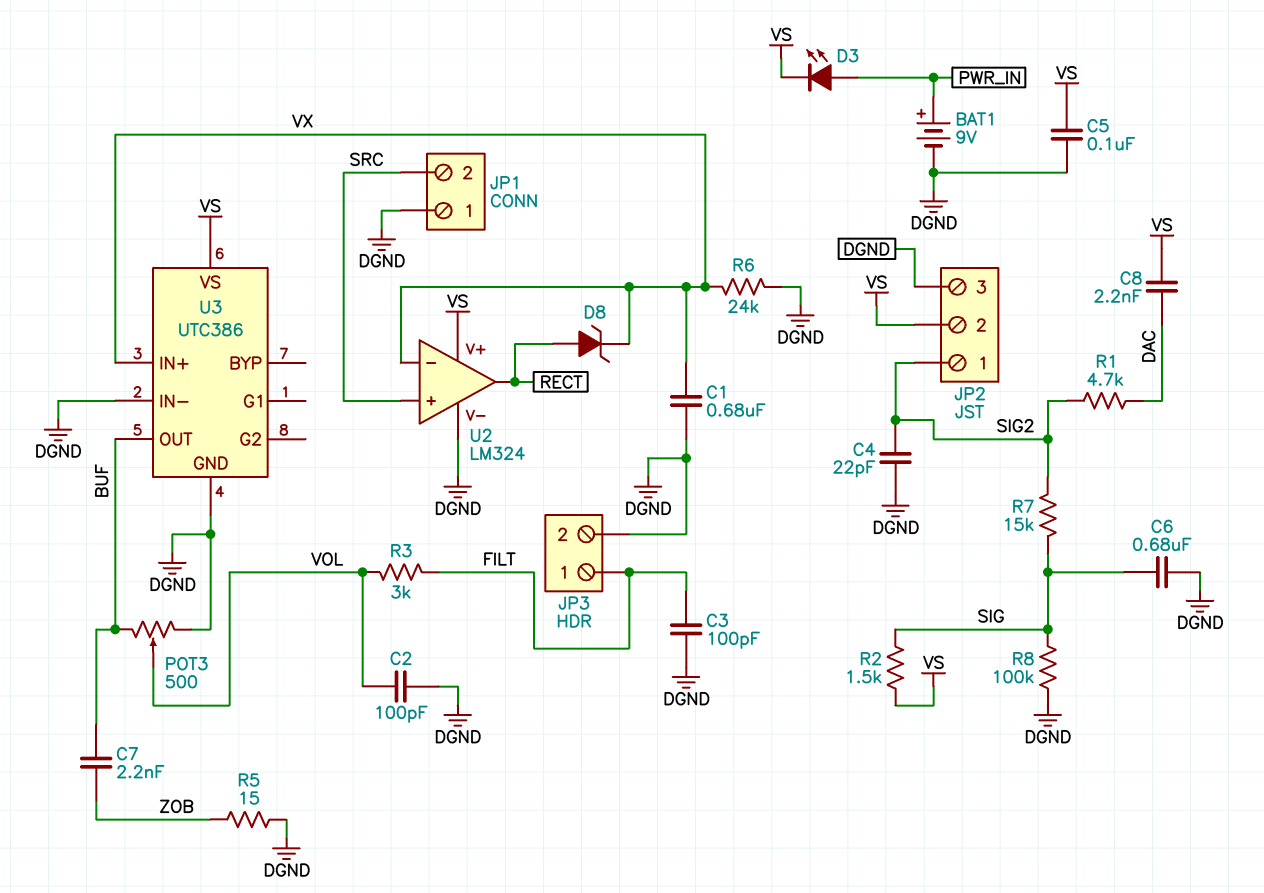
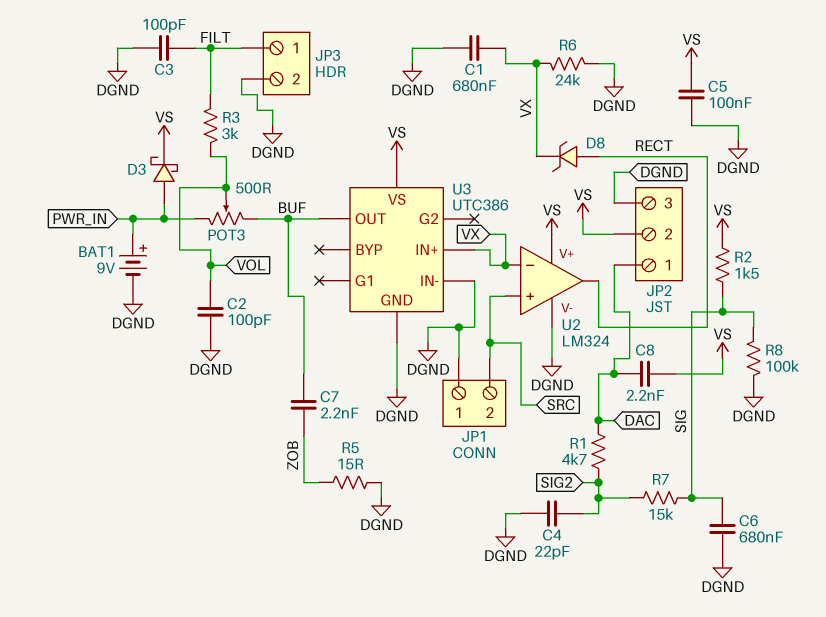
D3: LED (A PWR_IN, K VS) -> schottky (A PWR_IN, K VS)
JP2 pin 1: SIG2 -> DAC
POT3: 500 (BUF, DGND, wiper VOL) -> 500 (BUF, PWR_IN, wiper VOL)

